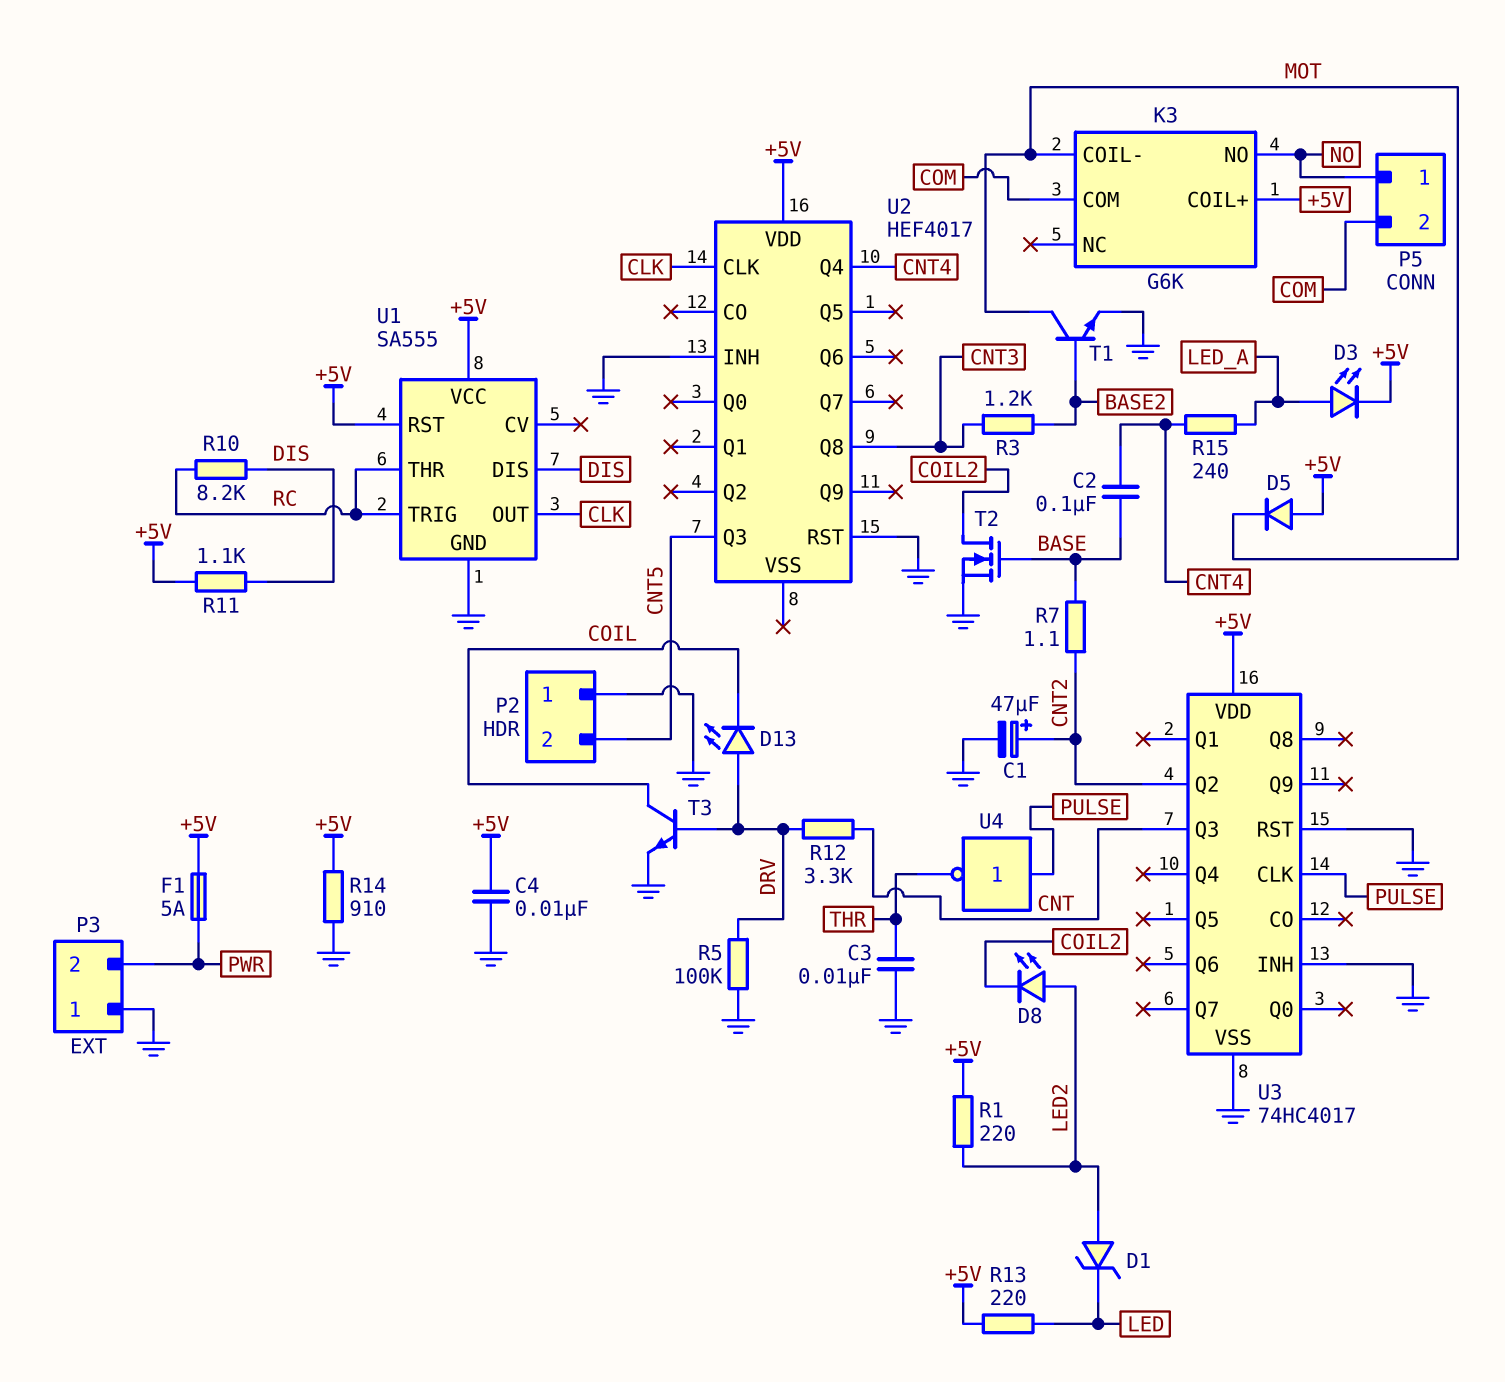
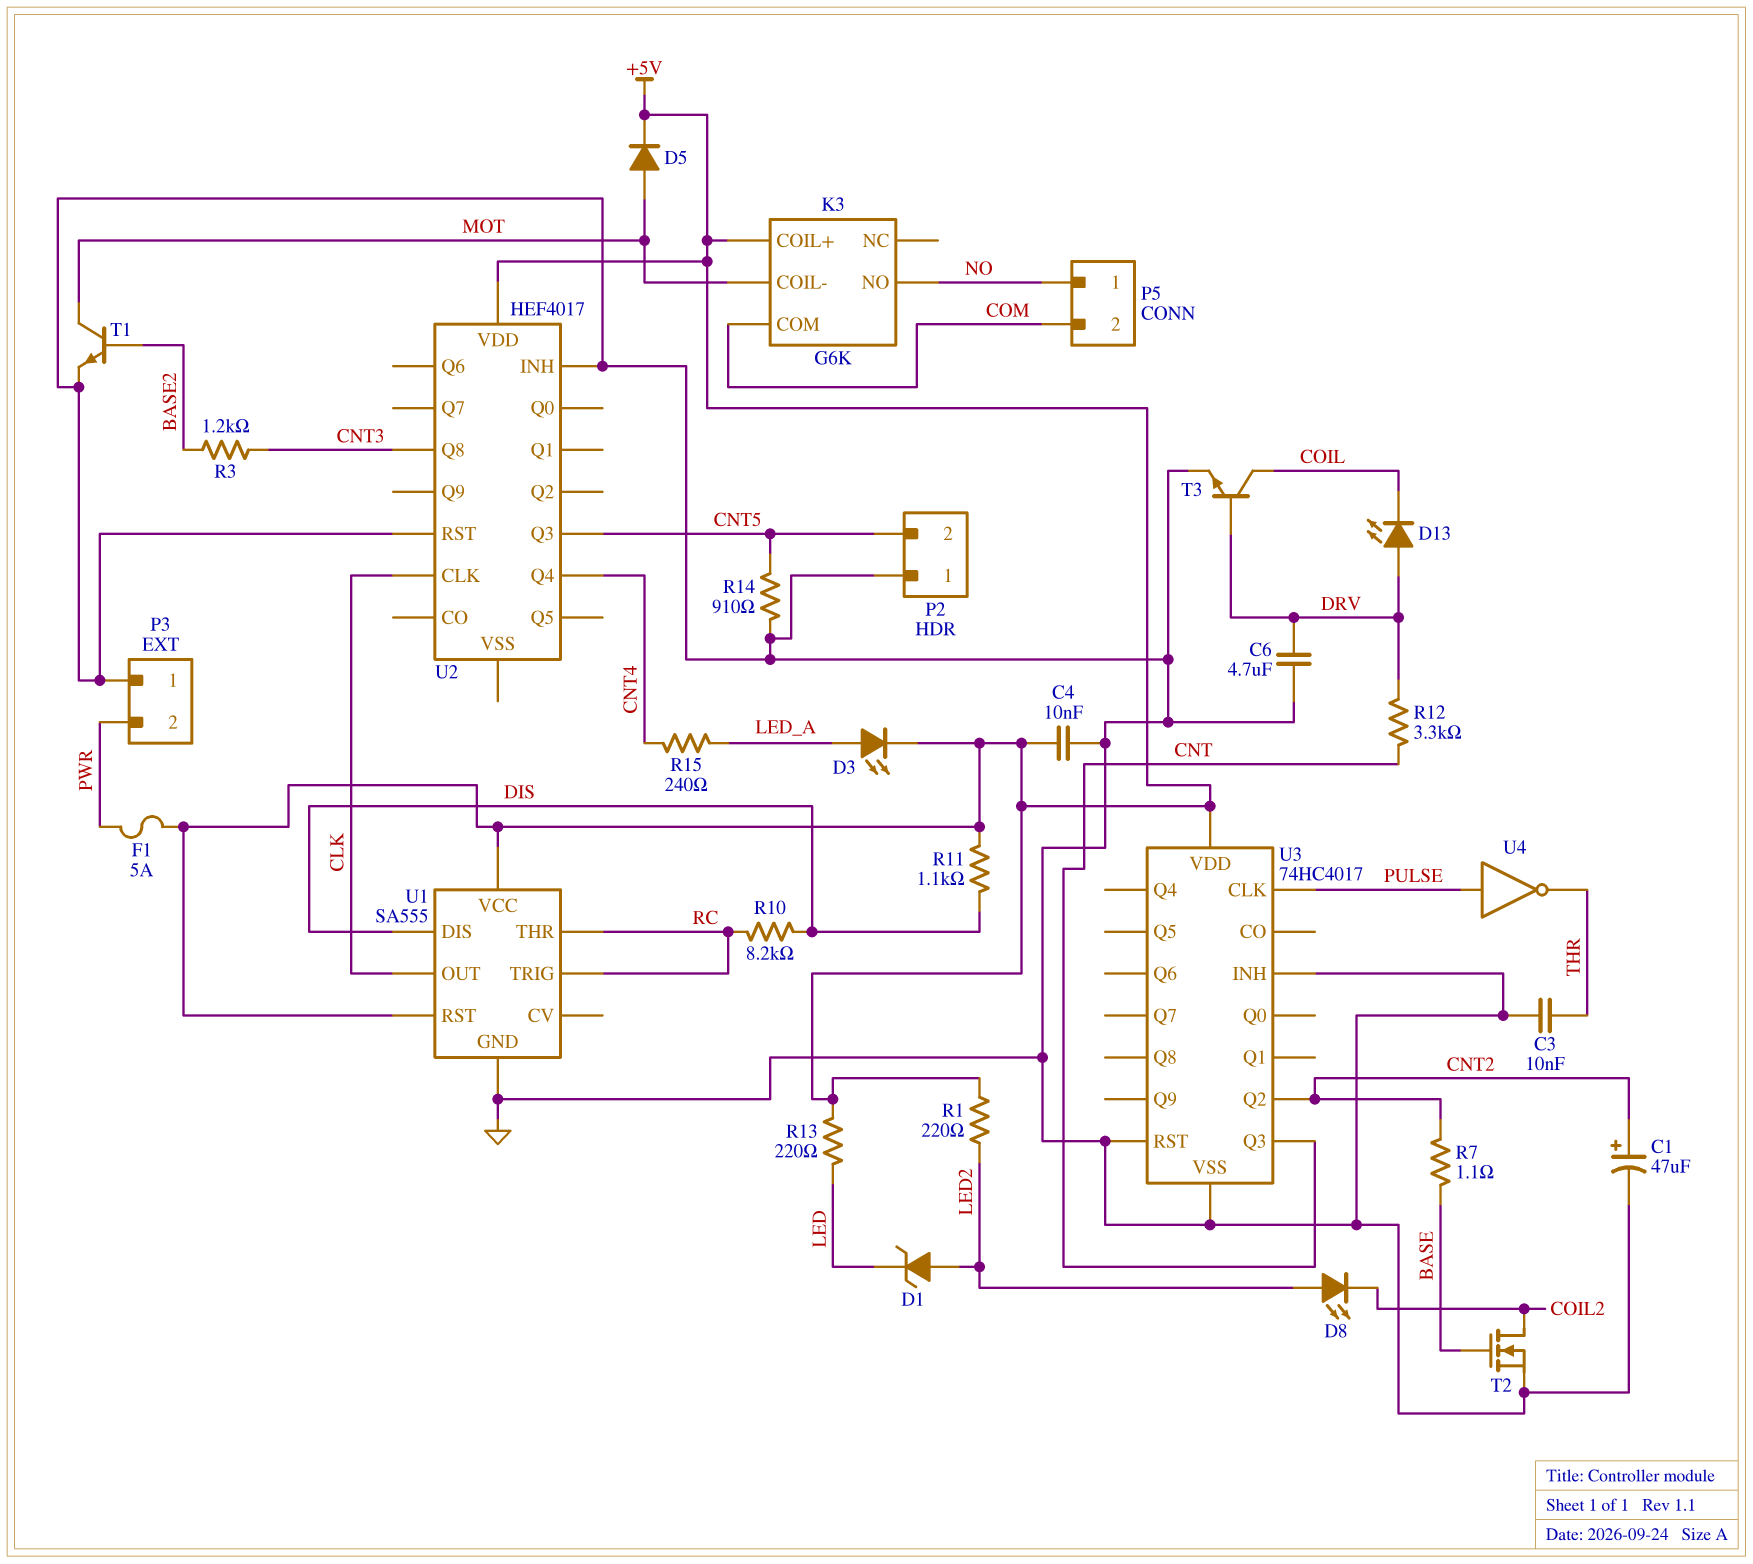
C2: 100nF (BASE, CNT4) -> none
C6: none -> 4.7uF (DRV, GND)
D5: diode (A +5V, K MOT) -> diode (A MOT, K +5V)
R5: 100k (DRV, GND) -> none
R14: 910 (+5V, GND) -> 910 (CNT5, GND)

